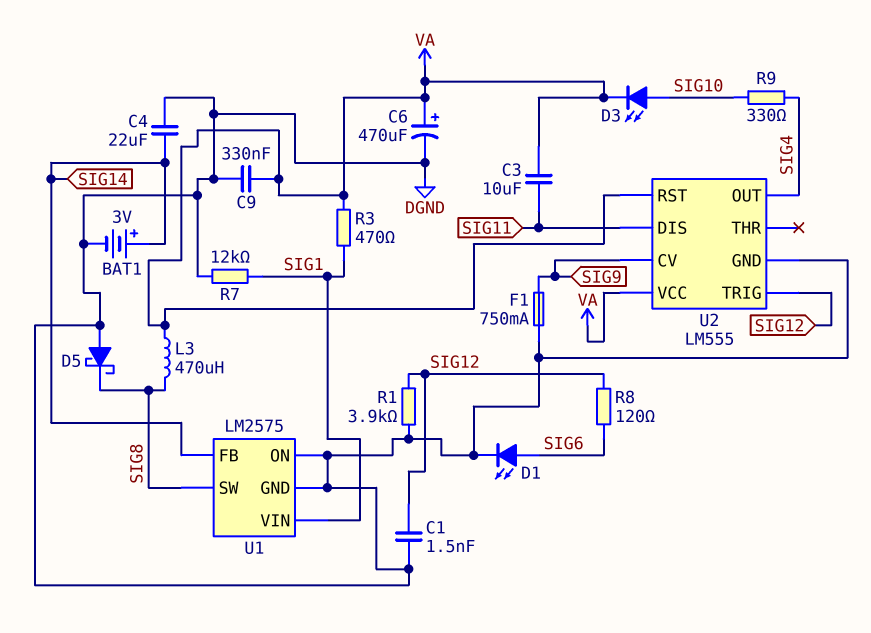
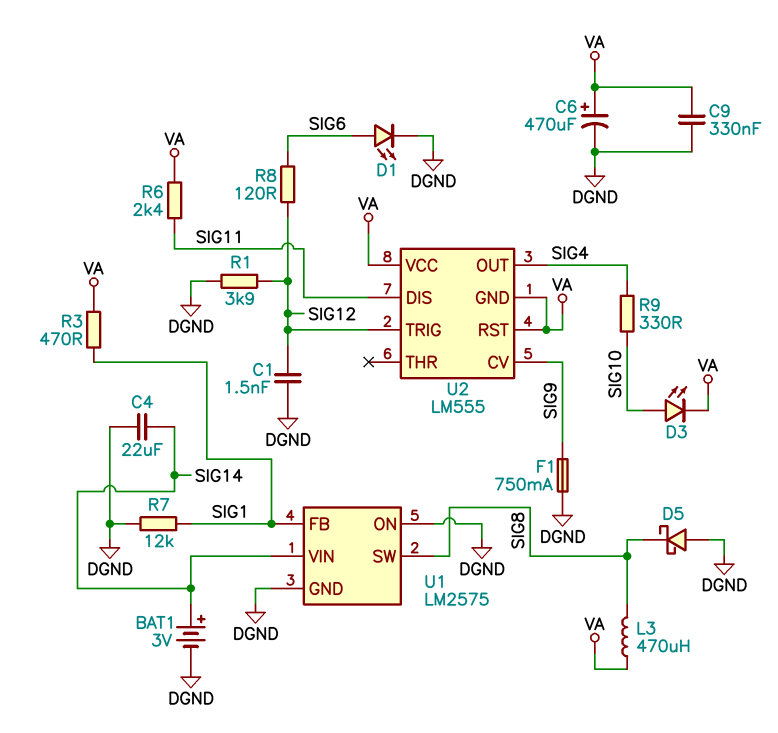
C3: 10uF (SIG11, VA) -> none
R6: none -> 2.4k (SIG11, VA)
U1 pin FB: SIG14 -> SIG1
U1 pin VIN: SIG1 -> SIG14
U2 pin GND: DGND -> VA

